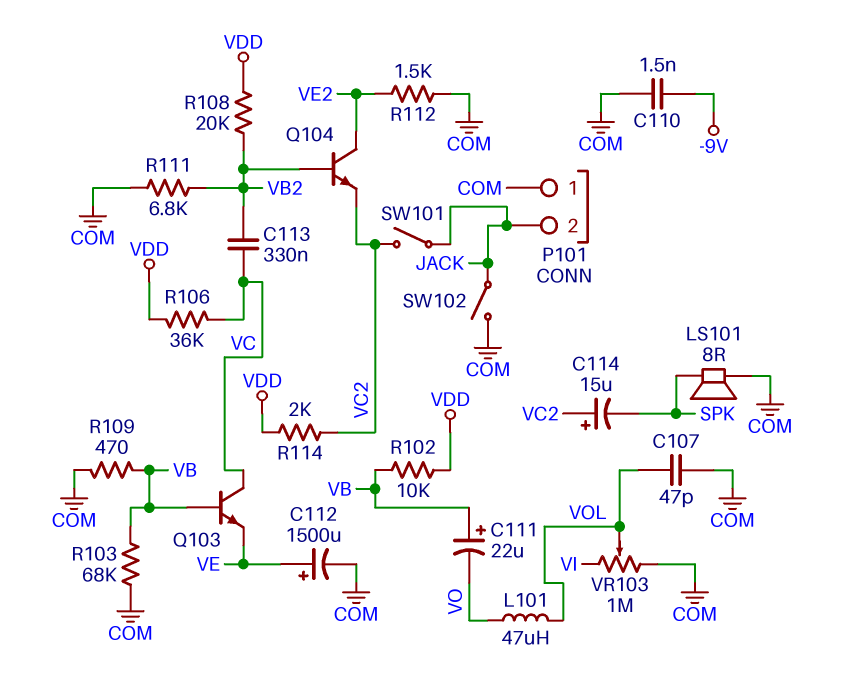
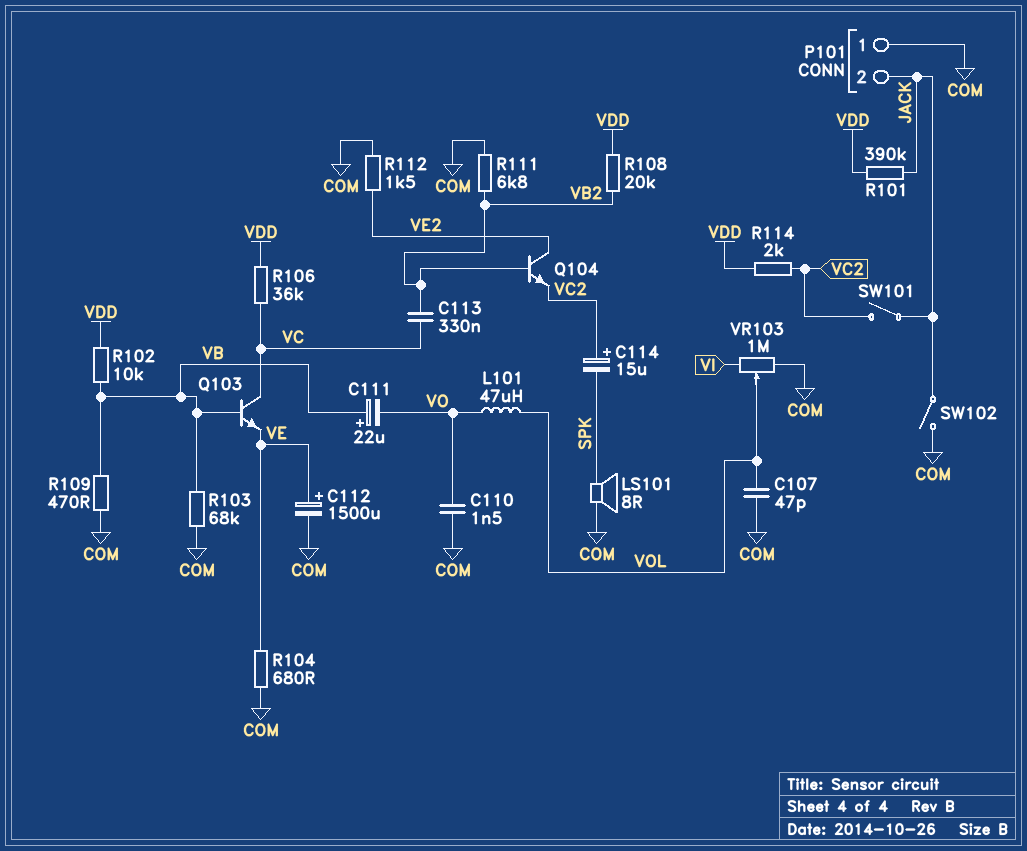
C110: 1.5nF (-9V, COM) -> 1.5nF (COM, VO)
R101: none -> 390k (JACK, VDD)
R104: none -> 680 (COM, VE)

